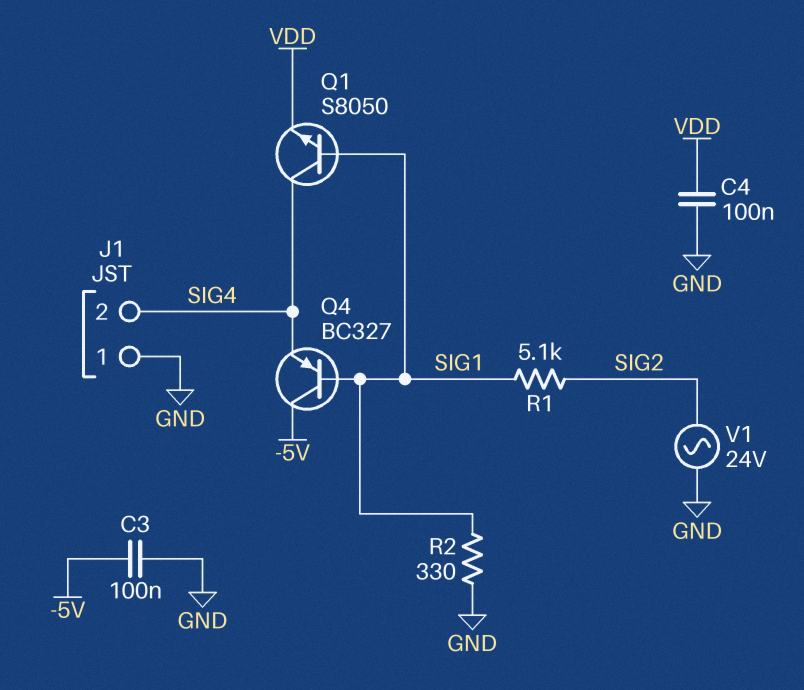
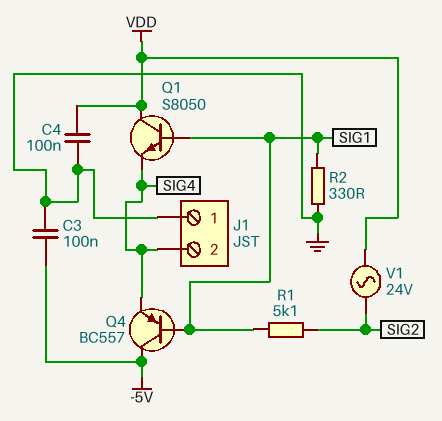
Q1: NPN S8050 (B SIG1, C SIG4, E VDD) -> NPN S8050 (B SIG1, C VDD, E SIG4)
Q4: PNP BC327 (B SIG1, C -5V, E SIG4) -> PNP BC557 (B SIG1, C -5V, E SIG4)
V1: AC 24V (GND, SIG2) -> AC 24V (SIG2, VDD)

